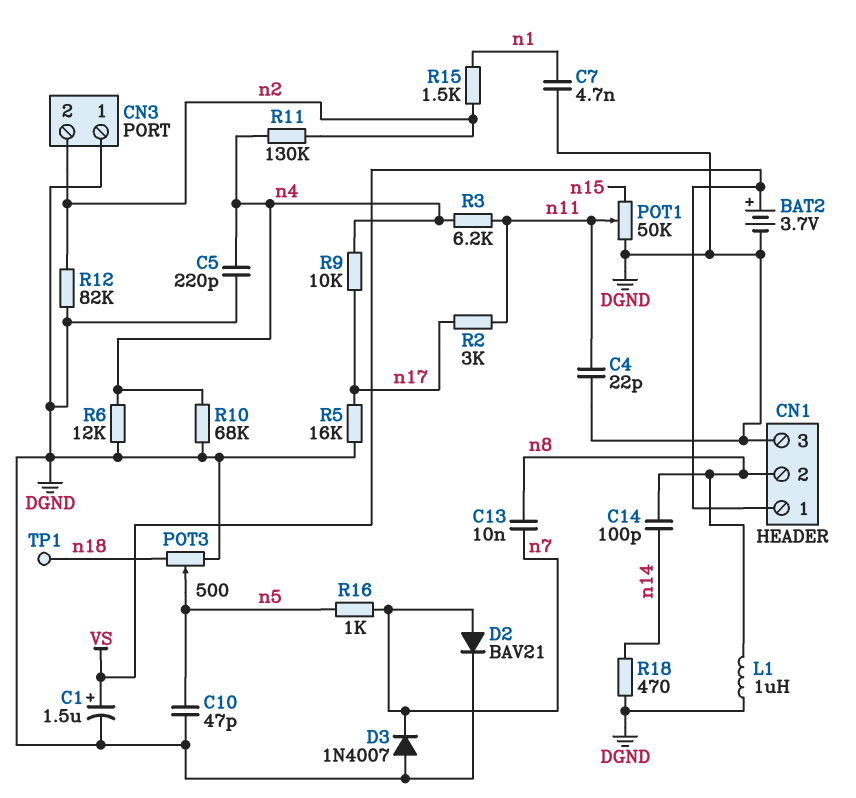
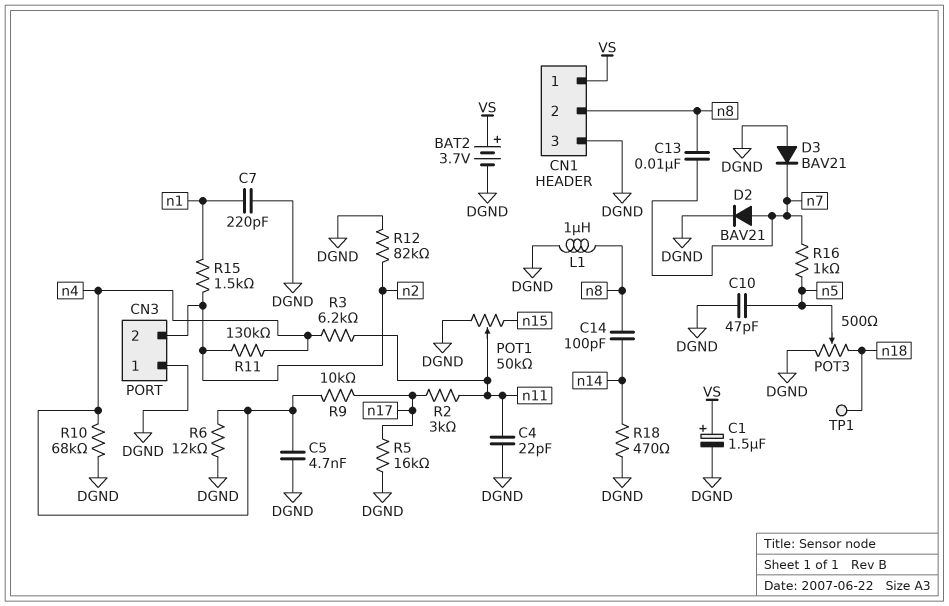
C5: 220pF (DGND, n4) -> 4.7nF (DGND, n4)
C7: 4.7nF (DGND, n1) -> 220pF (DGND, n1)
D3: diode 1N4007 (A DGND, K n7) -> diode BAV21 (A DGND, K n7)

